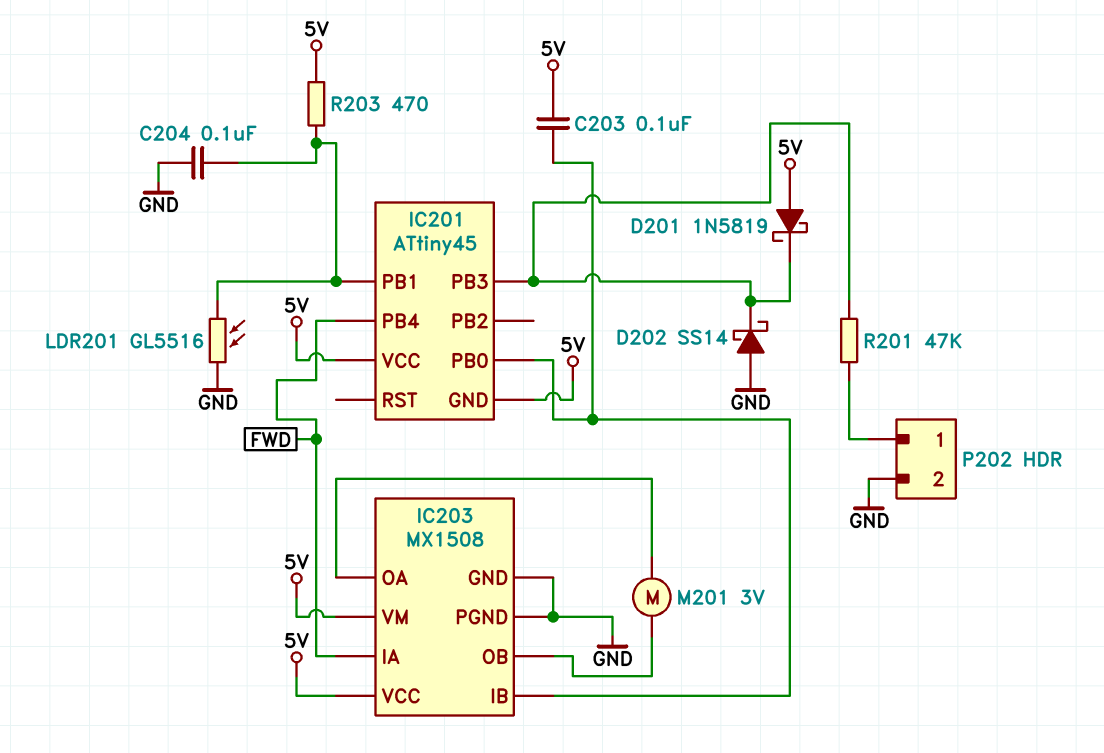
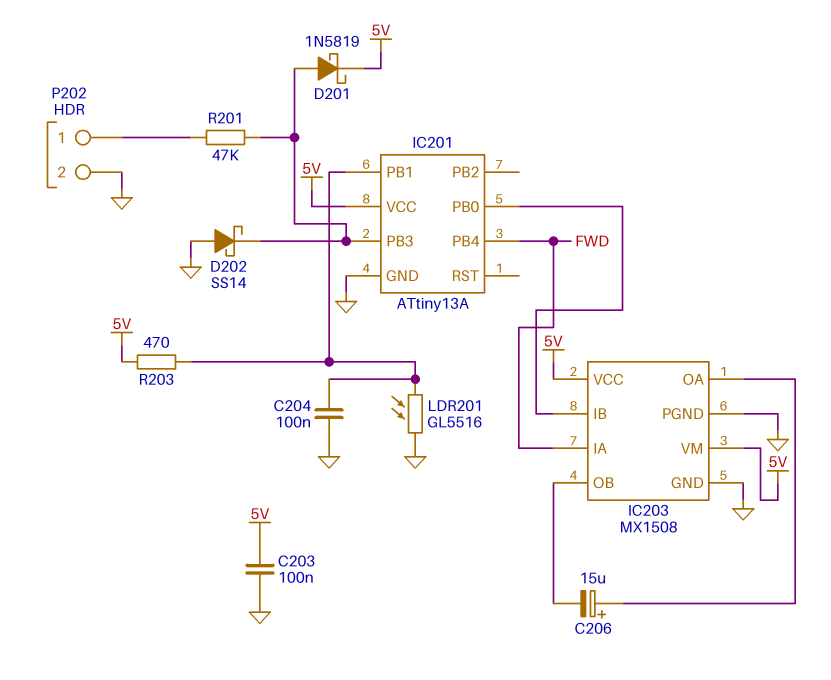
C203: 100nF (5V, IC201/PB0) -> 100nF (5V, GND)
C206: none -> 15uF (plus IC203/OA, minus IC203/OB)
D201: schottky 1N5819 (A 5V, K IC201/PB3) -> schottky 1N5819 (A IC201/PB3, K 5V)
IC201: ATtiny45 -> ATtiny13A
IC201 pin GND: 5V -> GND
M201: motor 3V (IC203/OA, IC203/OB) -> none

